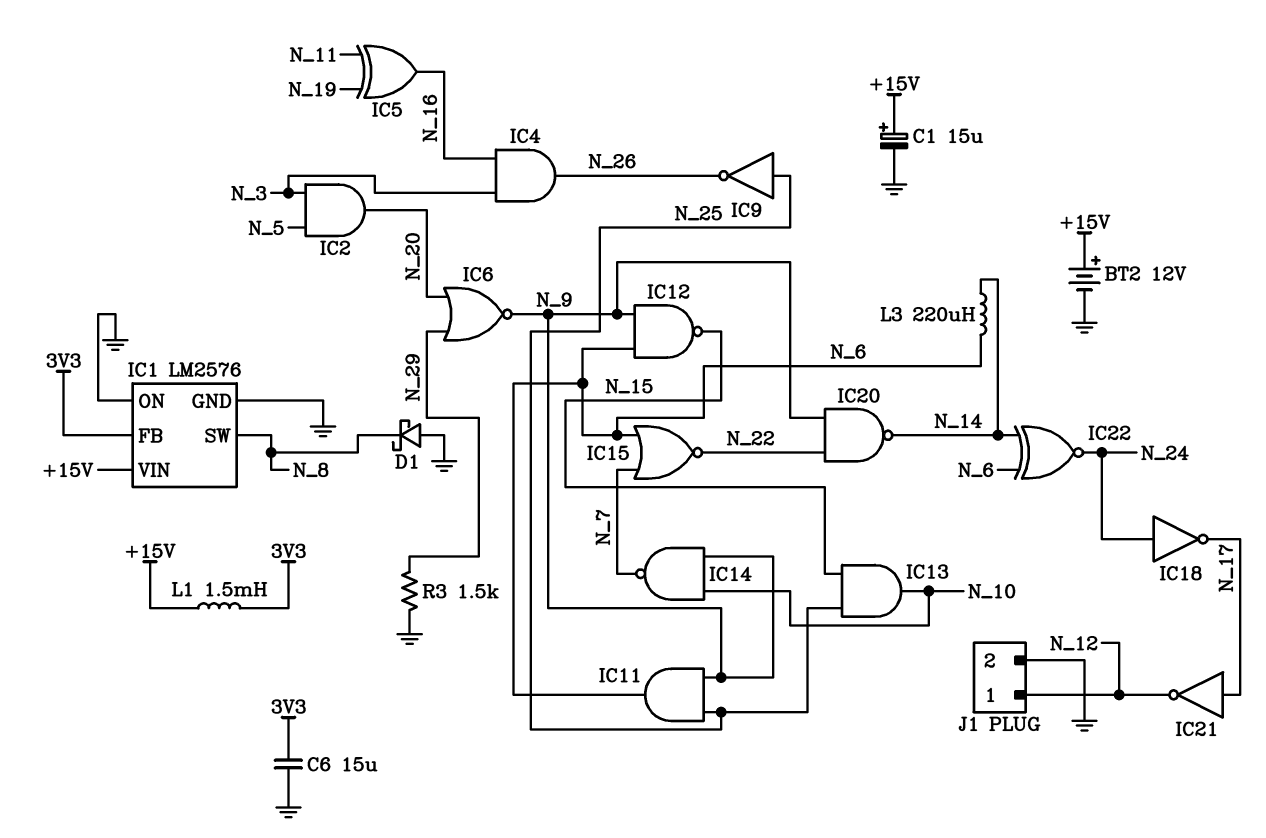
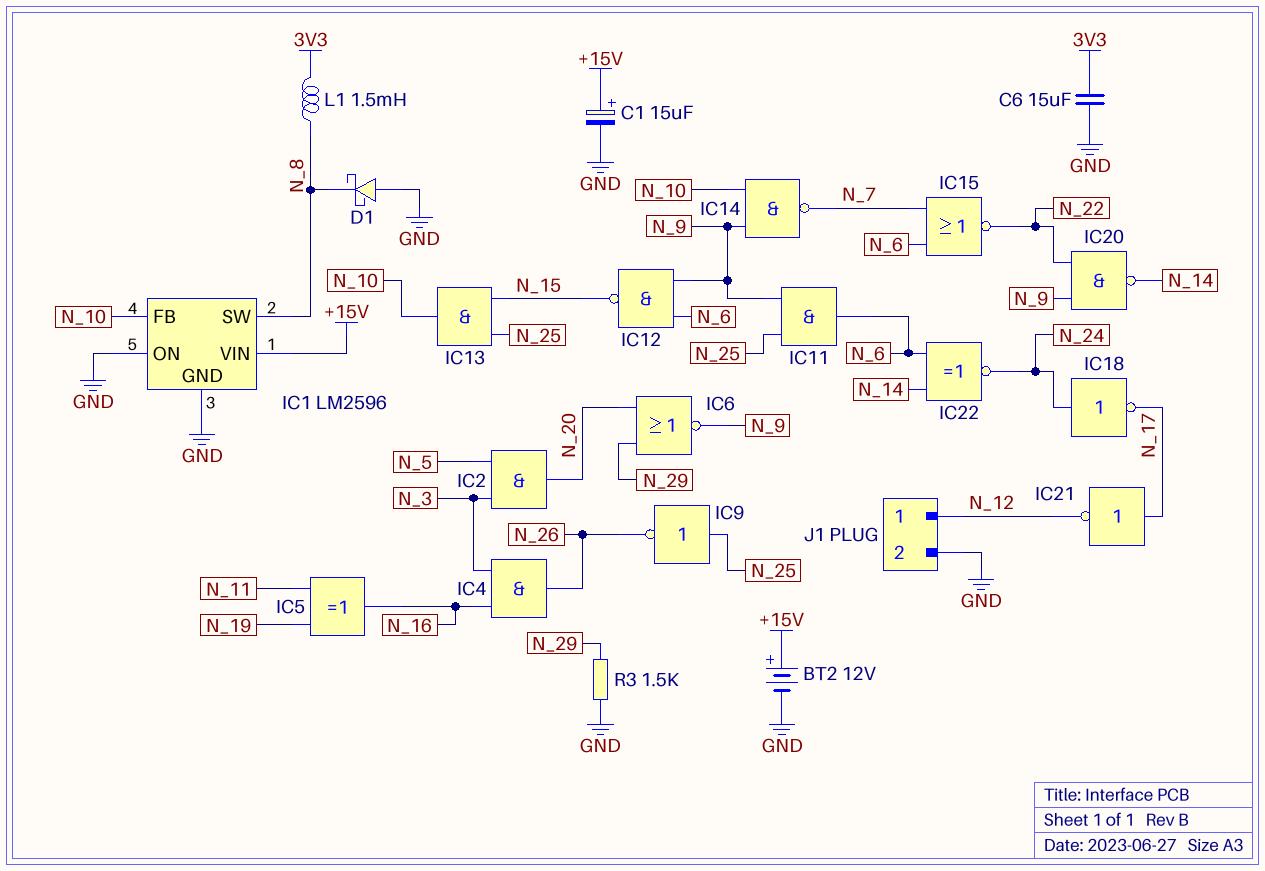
IC1: LM2576 -> LM2596
IC1 pin FB: 3V3 -> N_10
L1: 1.5mH (+15V, 3V3) -> 1.5mH (3V3, N_8)
L3: 220uH (N_6, N_14) -> none

